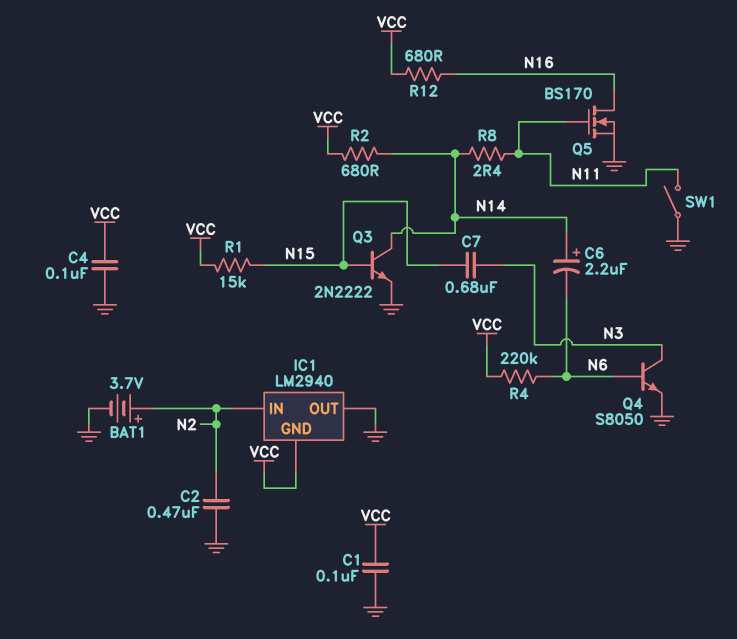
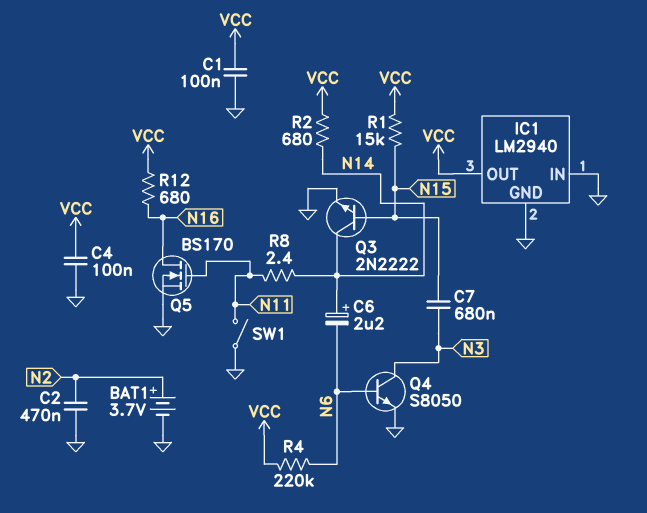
IC1 pin GND: VCC -> GND
IC1 pin IN: N2 -> GND
IC1 pin OUT: GND -> VCC

